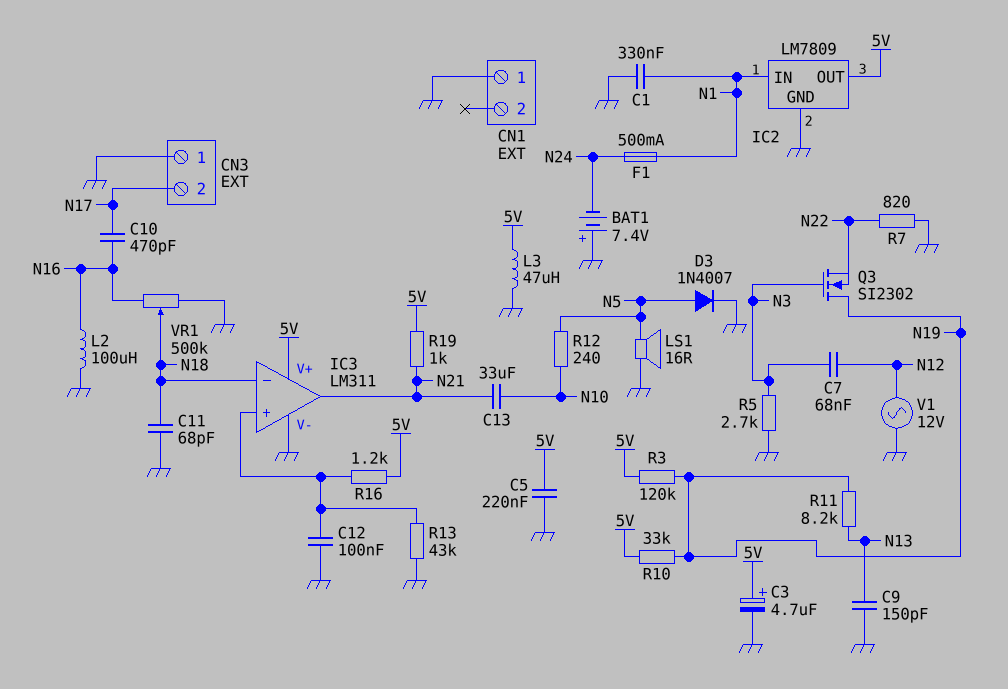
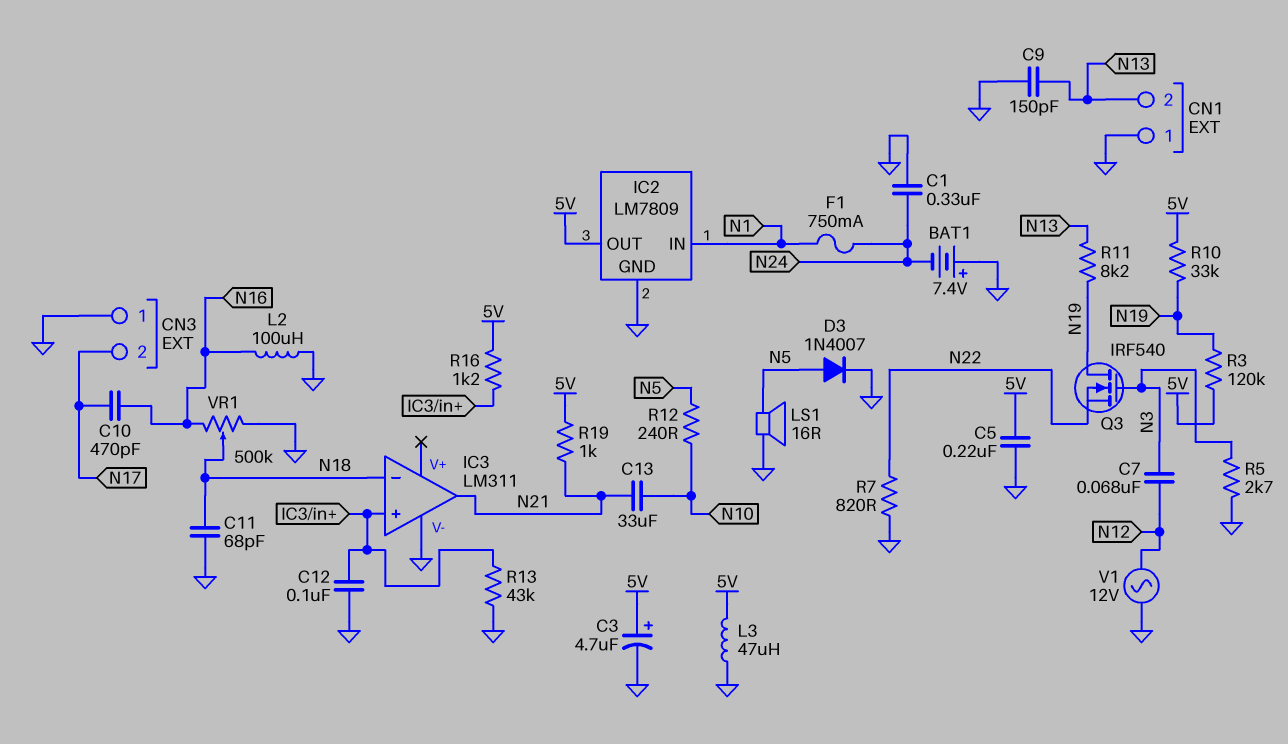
C1: 330nF (GND, N1) -> 330nF (GND, N24)
CN1 pin 2: none -> N13
F1: 500mA (N1, N24) -> 750mA (N1, N24)
IC3 pin V+: 5V -> none
Q3: NMOS SI2302 (G N3, D N19, S N22) -> NMOS IRF540 (G N3, D N19, S N22)

